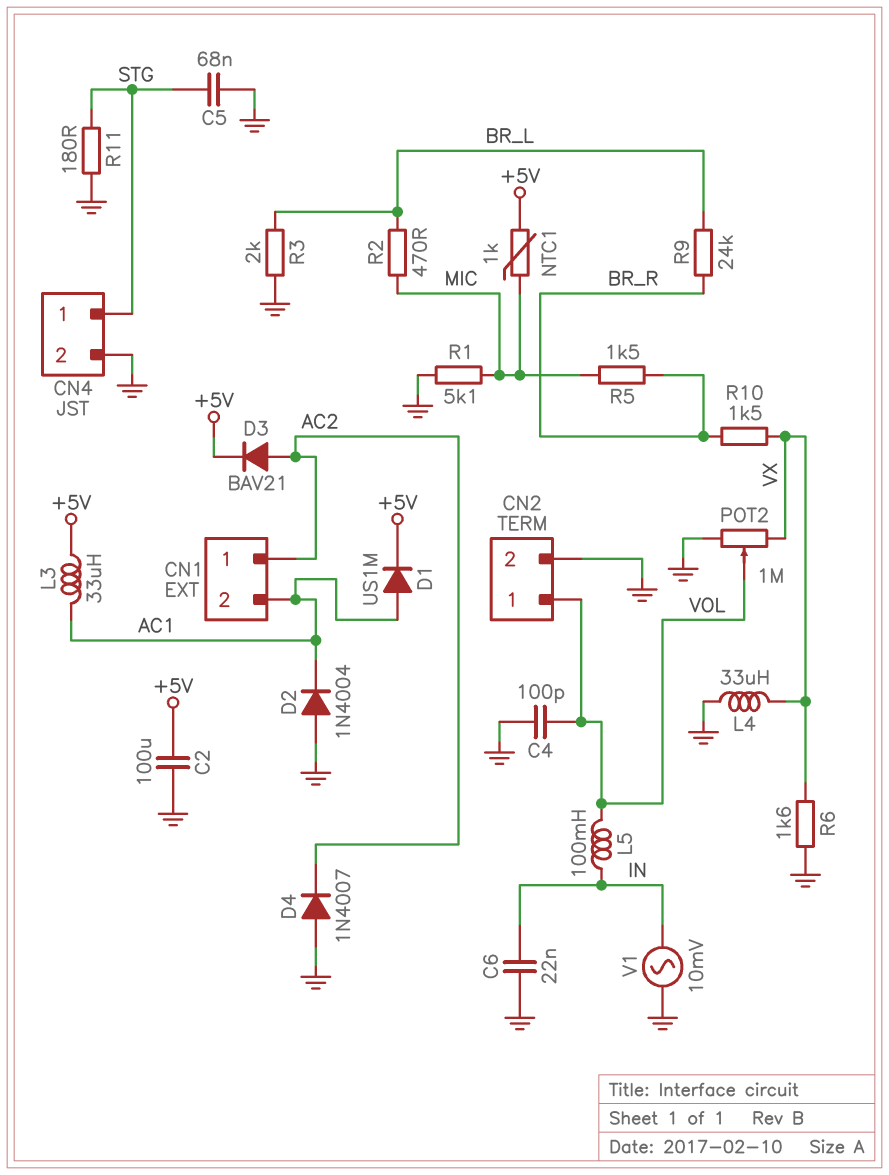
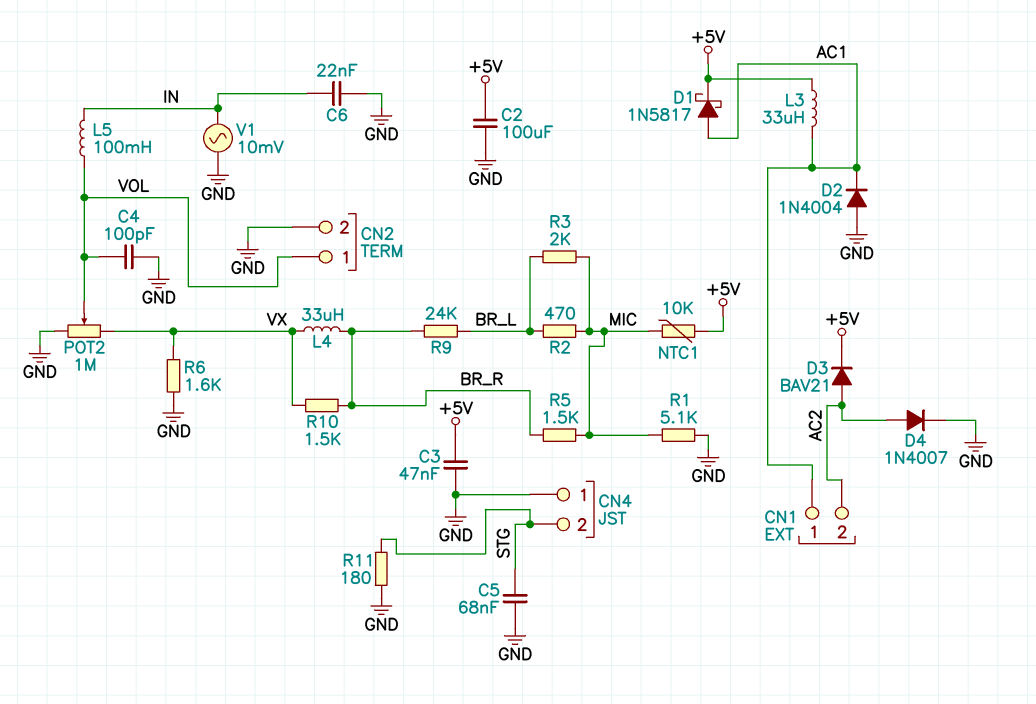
C3: none -> 47nF (+5V, GND)
CN1 pin 1: AC2 -> AC1
CN1 pin 2: AC1 -> AC2
CN4 pin 1: STG -> GND
CN4 pin 2: GND -> STG
D1: diode US1M (A AC1, K +5V) -> schottky 1N5817 (A AC1, K +5V)
D4: diode 1N4007 (A GND, K AC2) -> diode 1N4007 (A AC2, K GND)
L4: 33uH (GND, VX) -> 33uH (BR_R, VX)
NTC1: 1k (+5V, MIC) -> 10k (+5V, MIC)
R3: 2k (BR_L, GND) -> 2k (BR_L, MIC)

